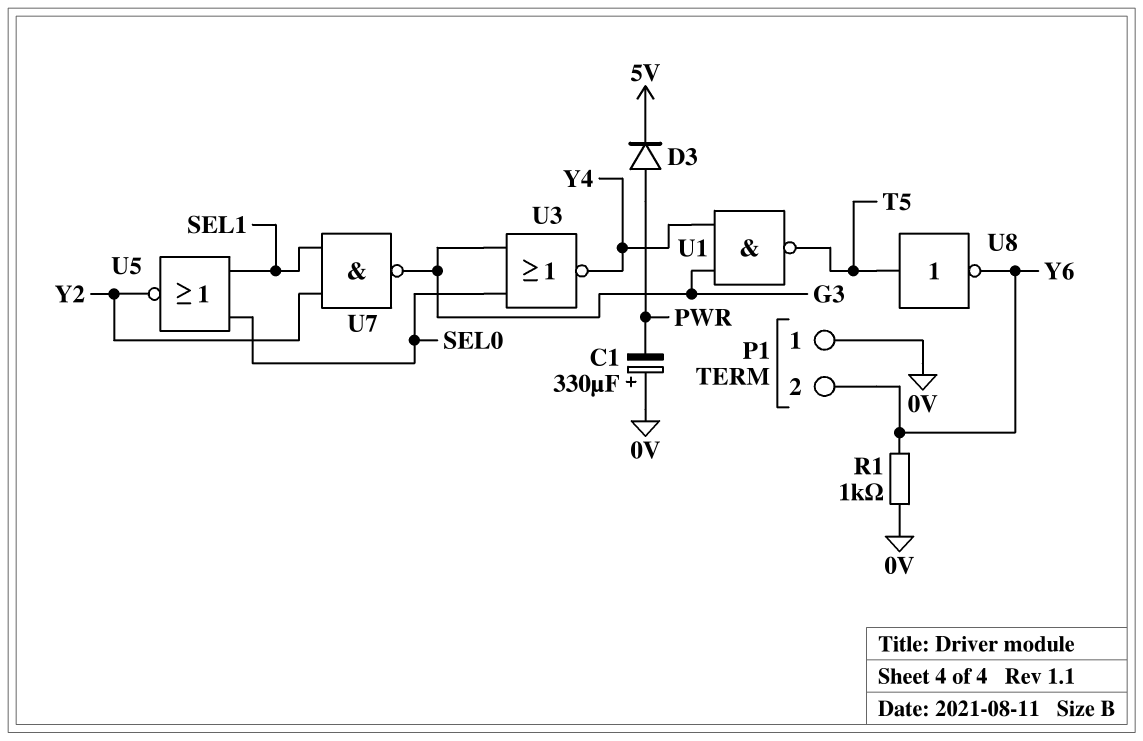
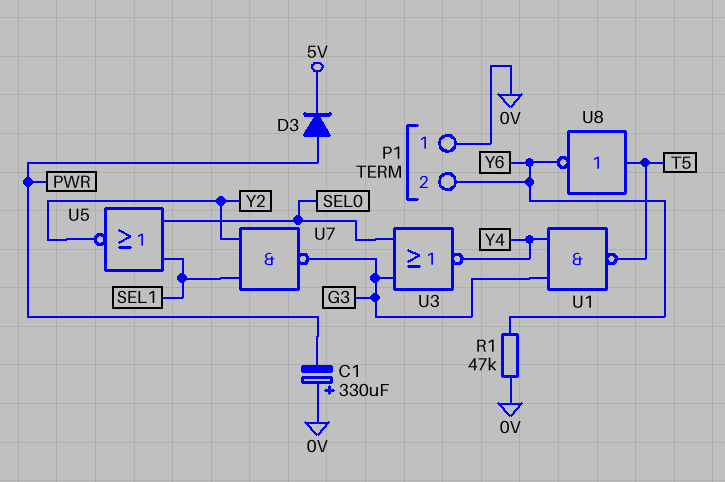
R1: 1k (0V, Y6) -> 47k (0V, Y6)

